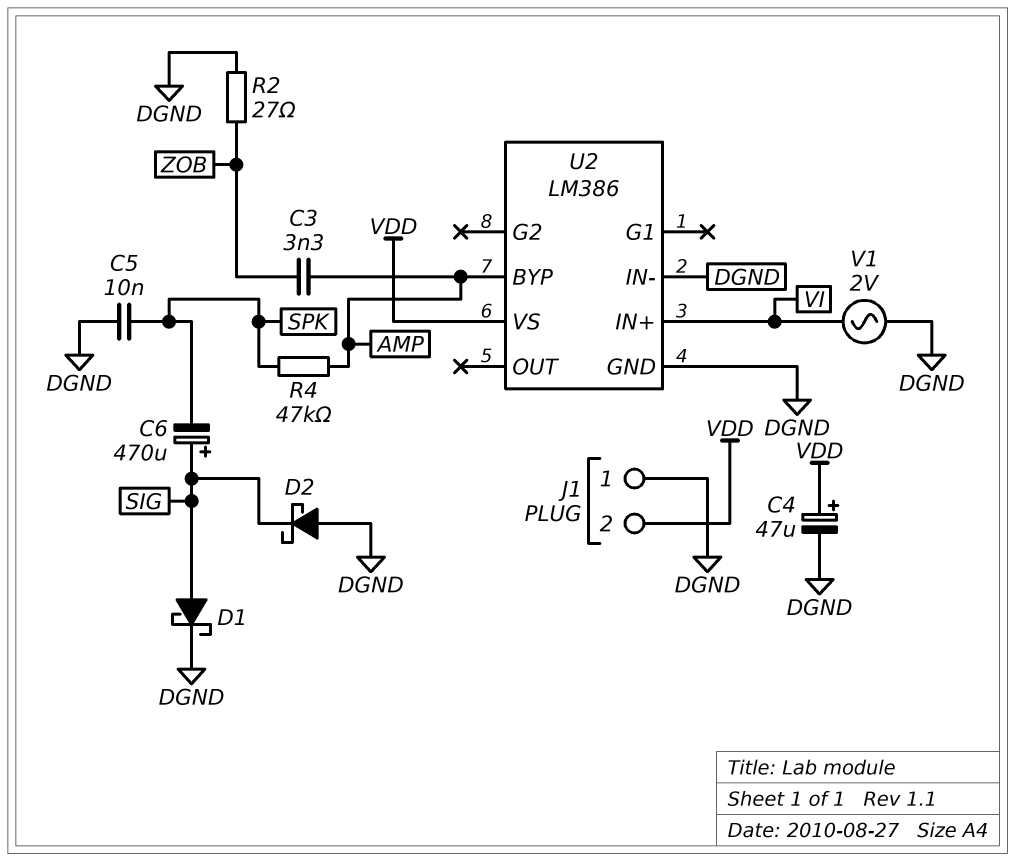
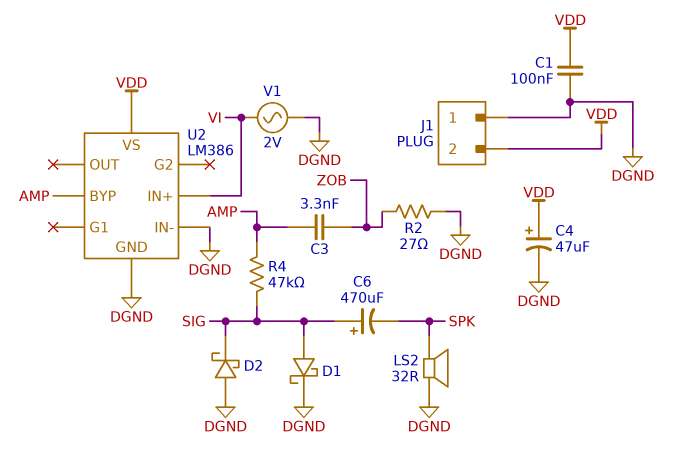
C1: none -> 100nF (DGND, VDD)
C5: 10nF (DGND, SPK) -> none
LS2: none -> speaker 32R (DGND, SPK)
R4: 47k (AMP, SPK) -> 47k (AMP, SIG)

